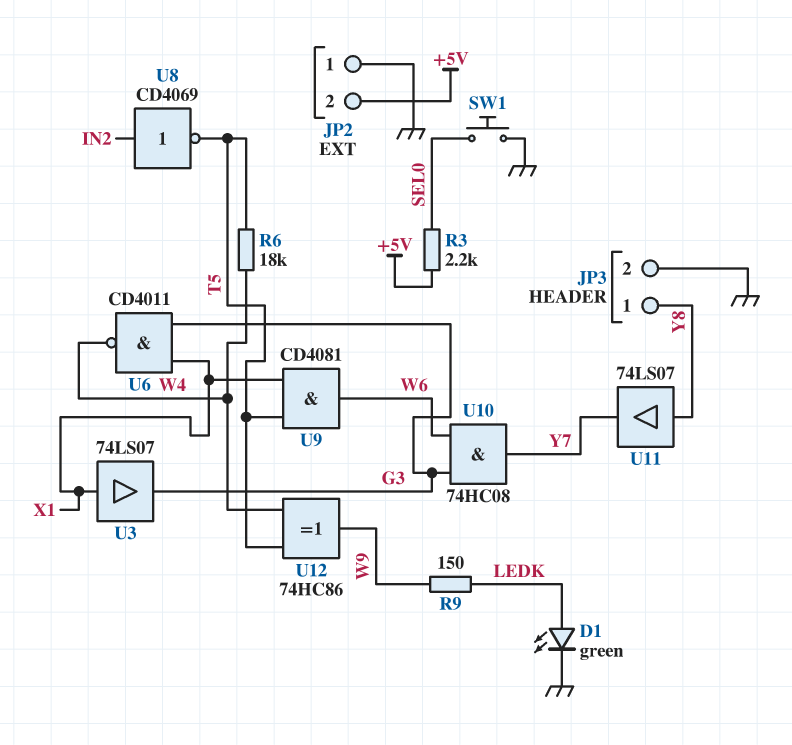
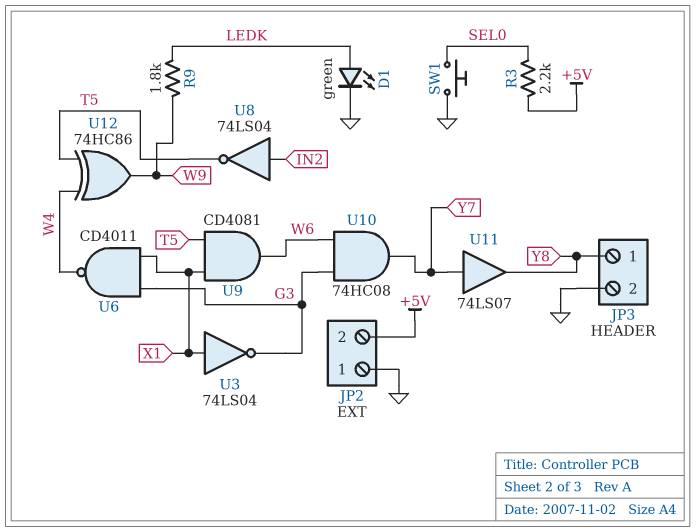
R6: 18k (T5, W4) -> none
R9: 150 (LEDK, W9) -> 1.8k (LEDK, W9)
U3: buffer 74LS07 (in X1, out G3) -> NOT 74LS04 (in X1, out G3)
U8: NOT CD4069 (in IN2, out T5) -> NOT 74LS04 (in IN2, out T5)
U11: buffer 74LS07 (in Y8, out Y7) -> buffer 74LS07 (in Y7, out Y8)

